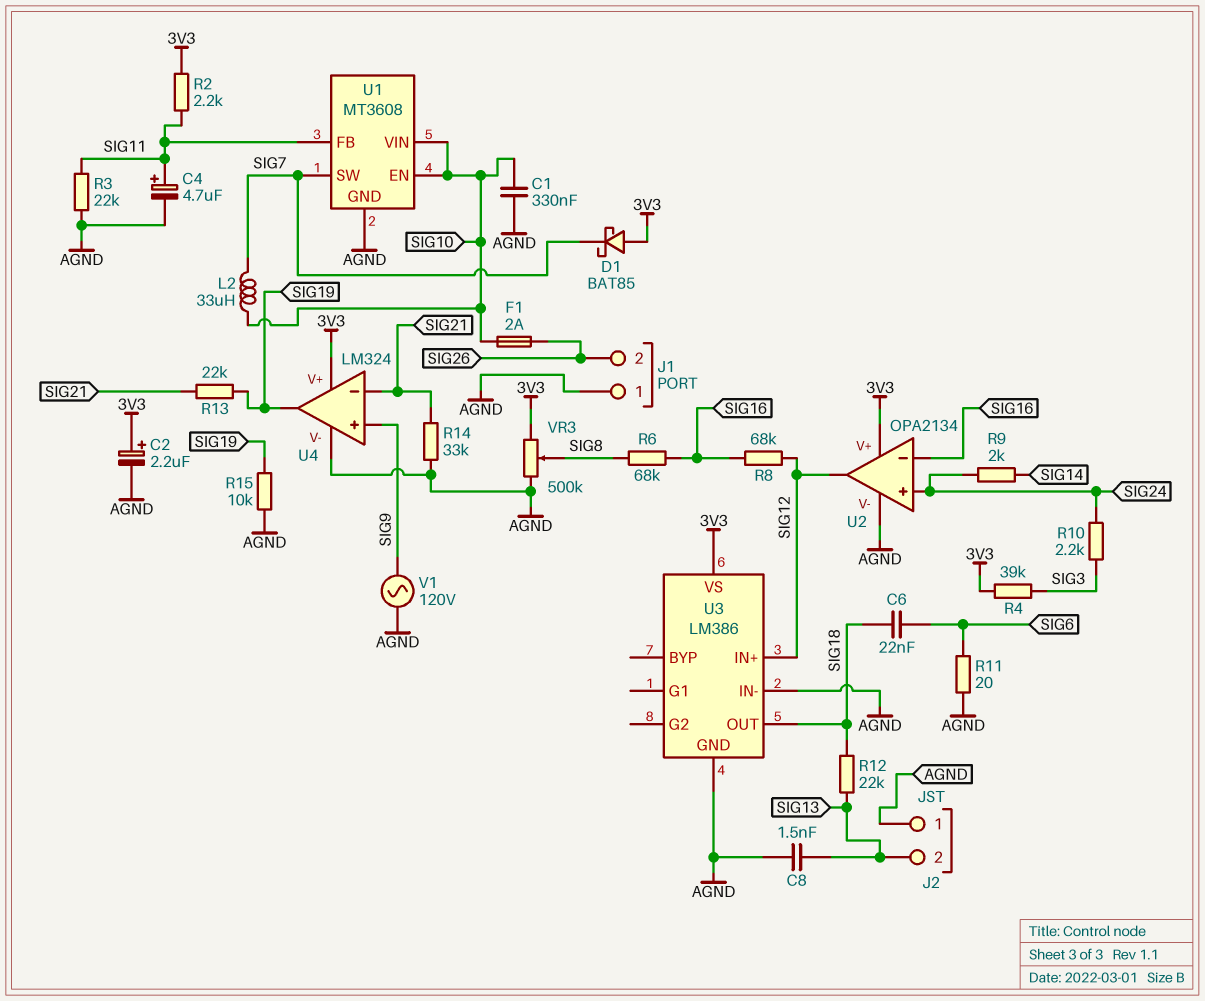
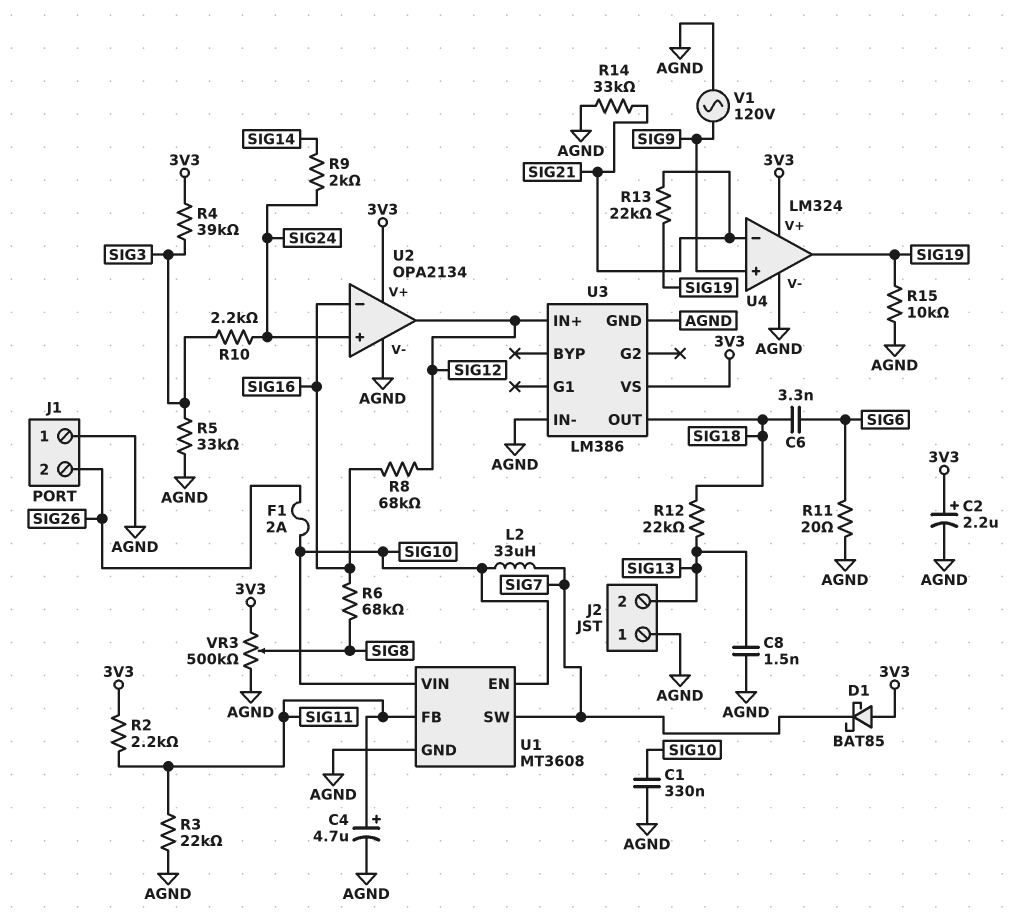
C6: 22nF (SIG6, SIG18) -> 3.3nF (SIG6, SIG18)
R5: none -> 33k (AGND, SIG3)

